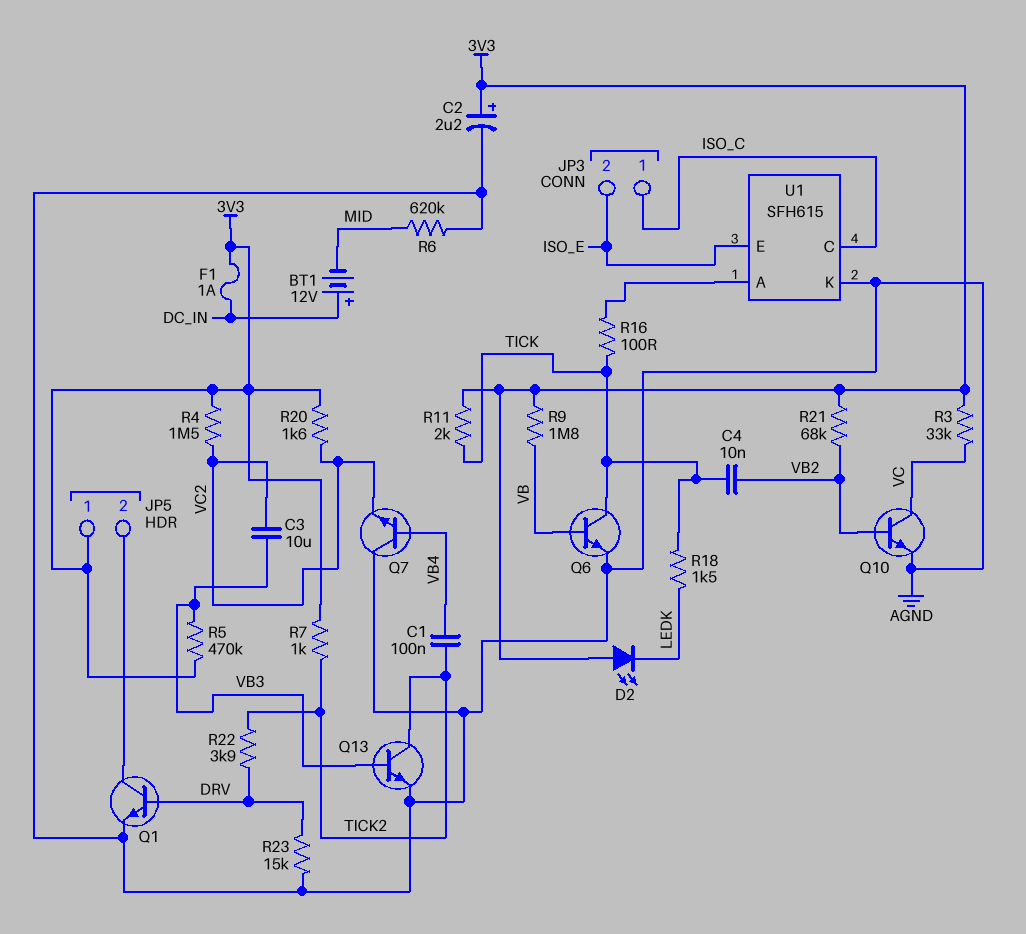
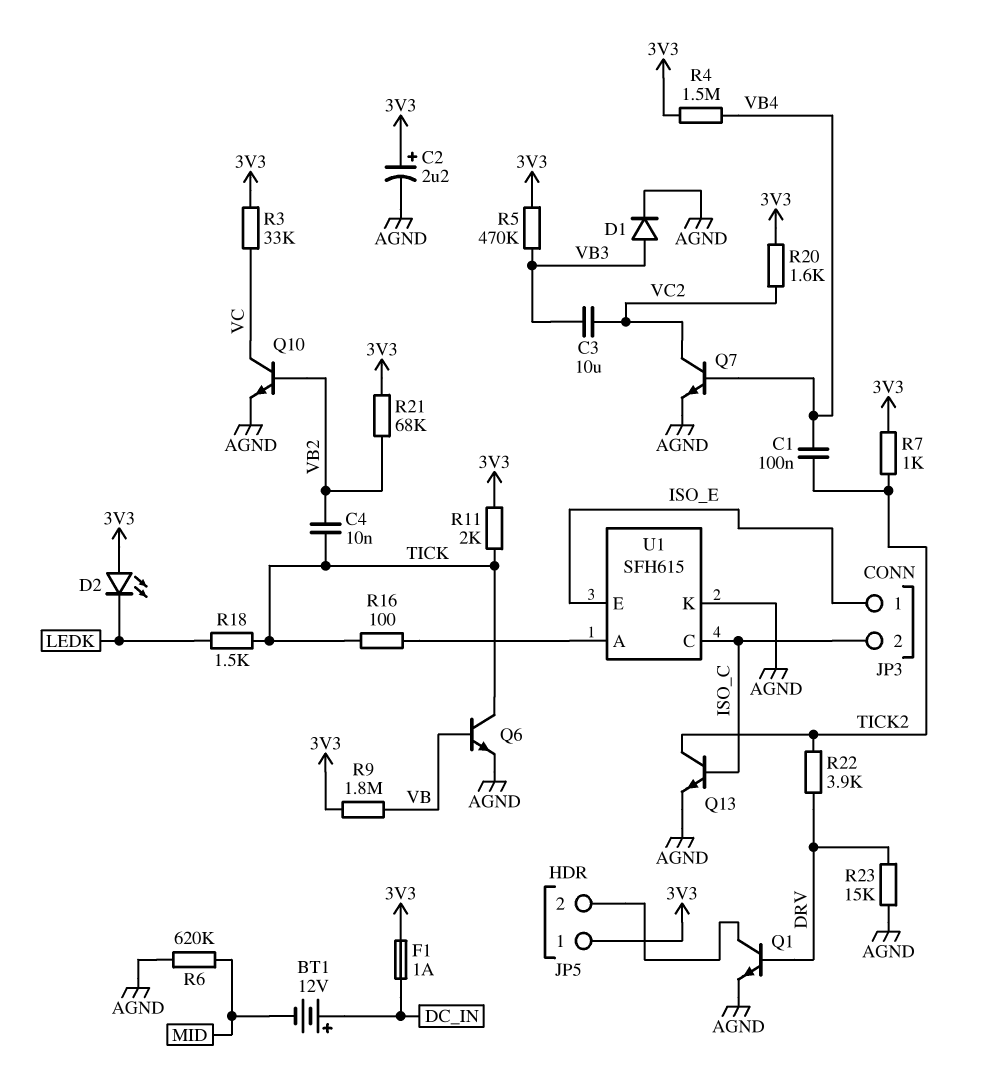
D1: none -> diode (A VB3, K AGND)
JP3 pin 1: ISO_C -> ISO_E
JP3 pin 2: ISO_E -> ISO_C
Q7: NPN (B VB4, C AGND, E VC2) -> NPN (B VB4, C VC2, E AGND)
Q13: NPN (B VB3, C TICK2, E AGND) -> NPN (B ISO_C, C TICK2, E AGND)
R4: 1.5M (3V3, VC2) -> 1.5M (3V3, VB4)

